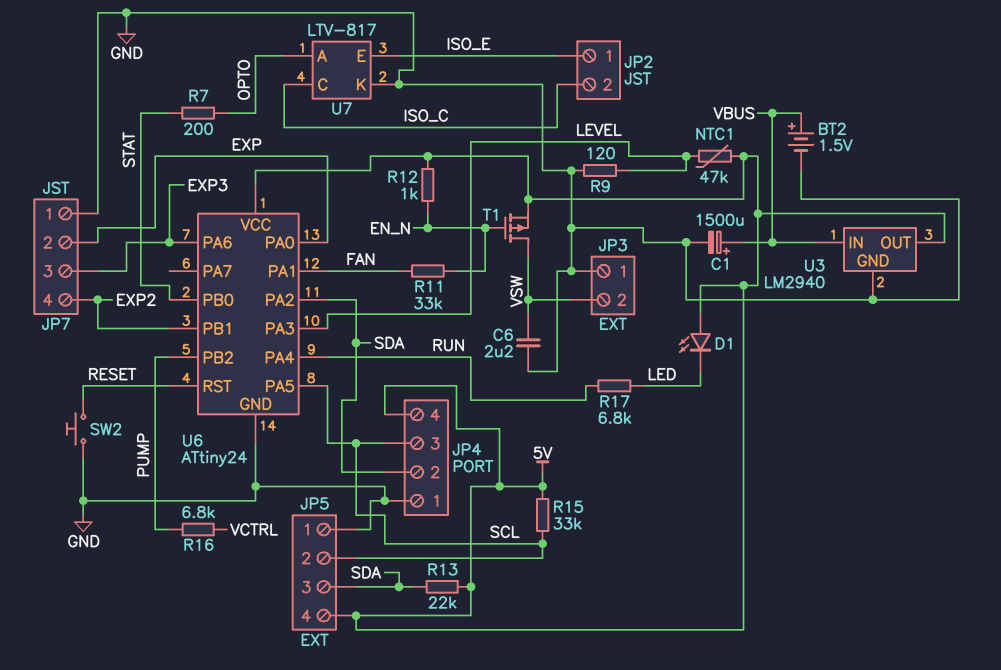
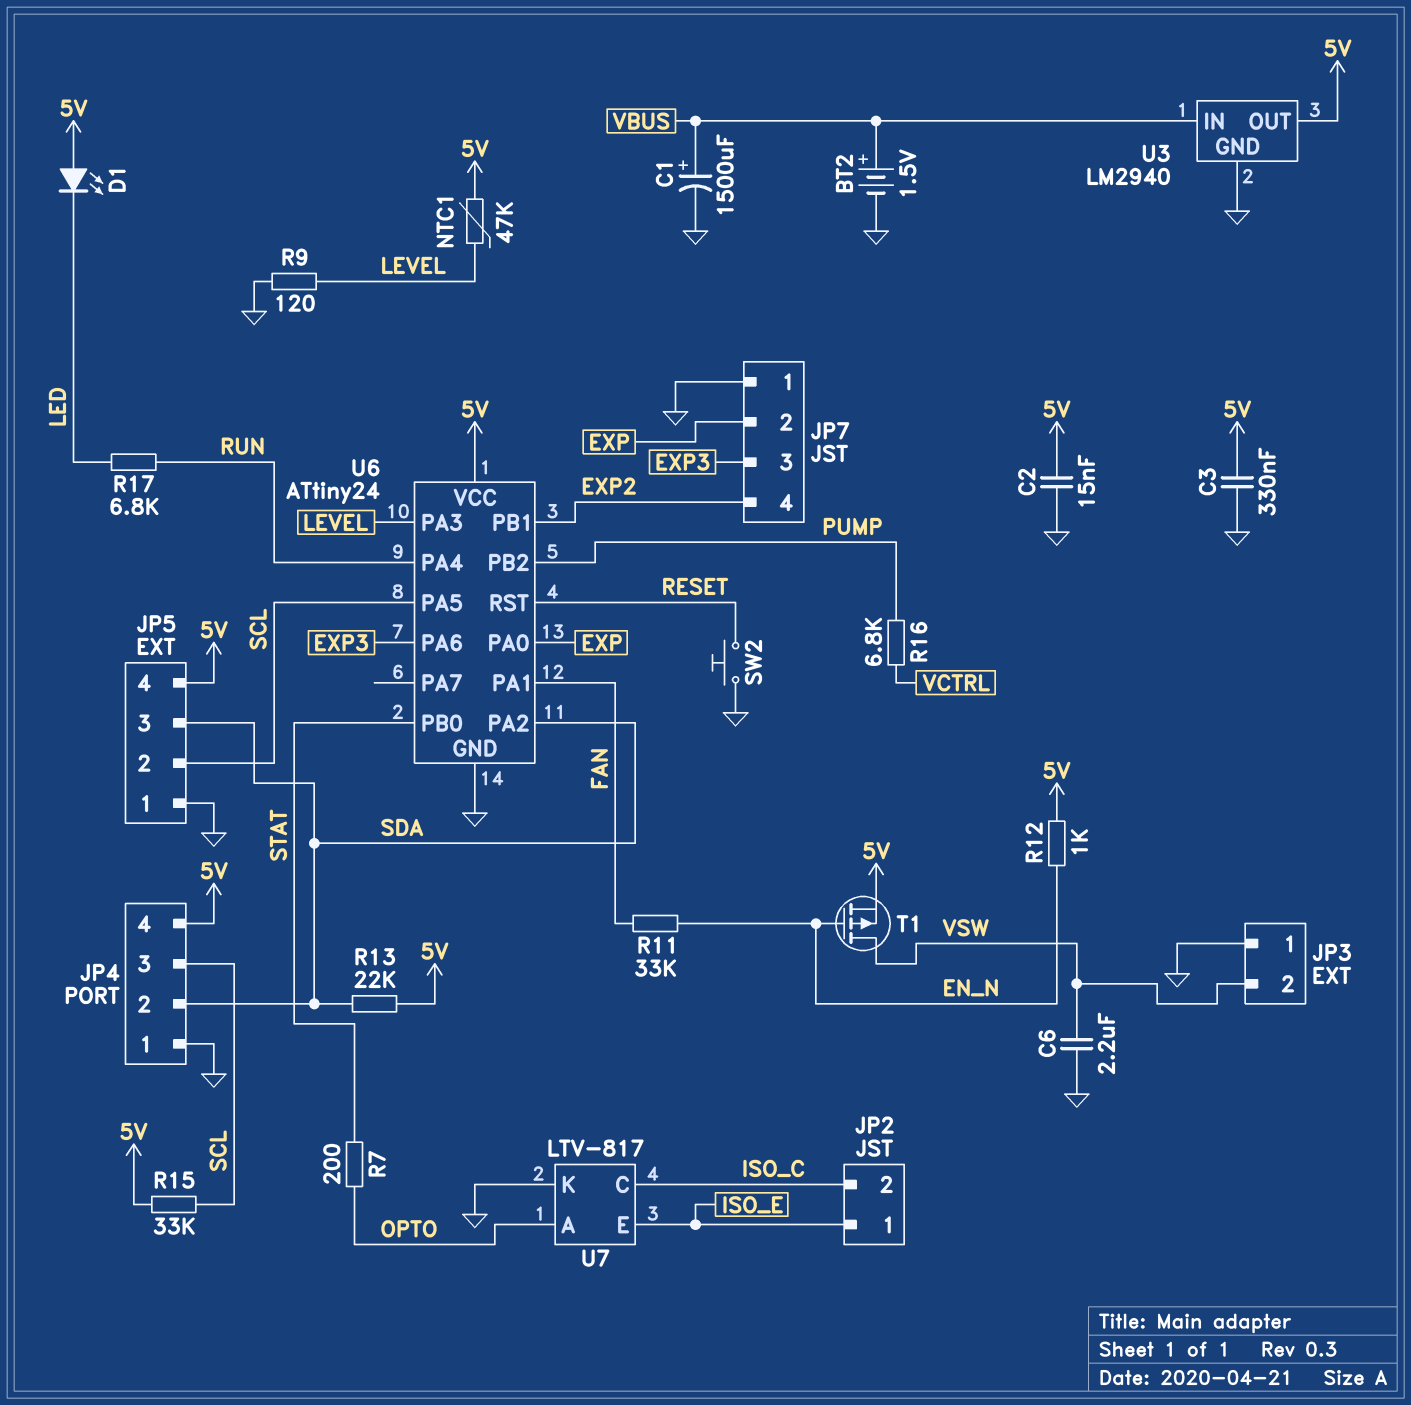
C2: none -> 15nF (5V, GND)
C3: none -> 330nF (5V, GND)

